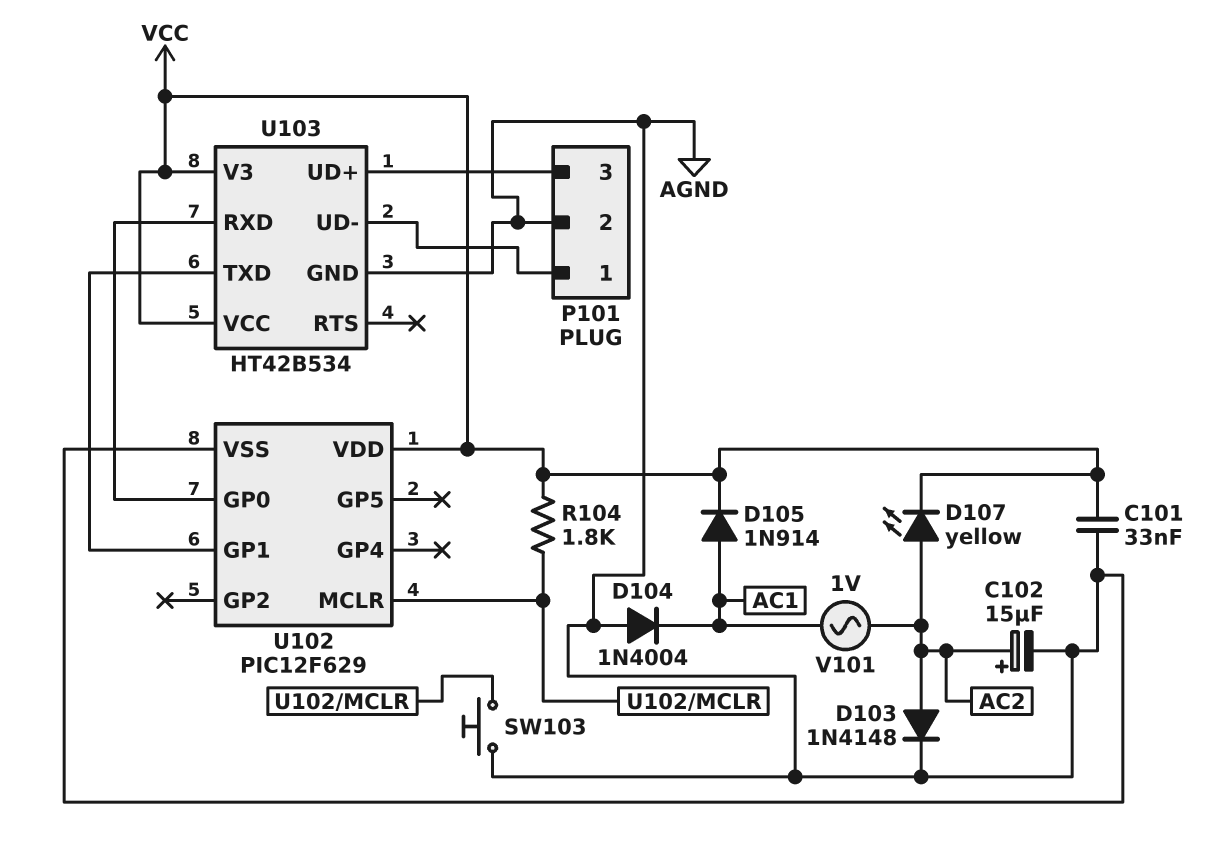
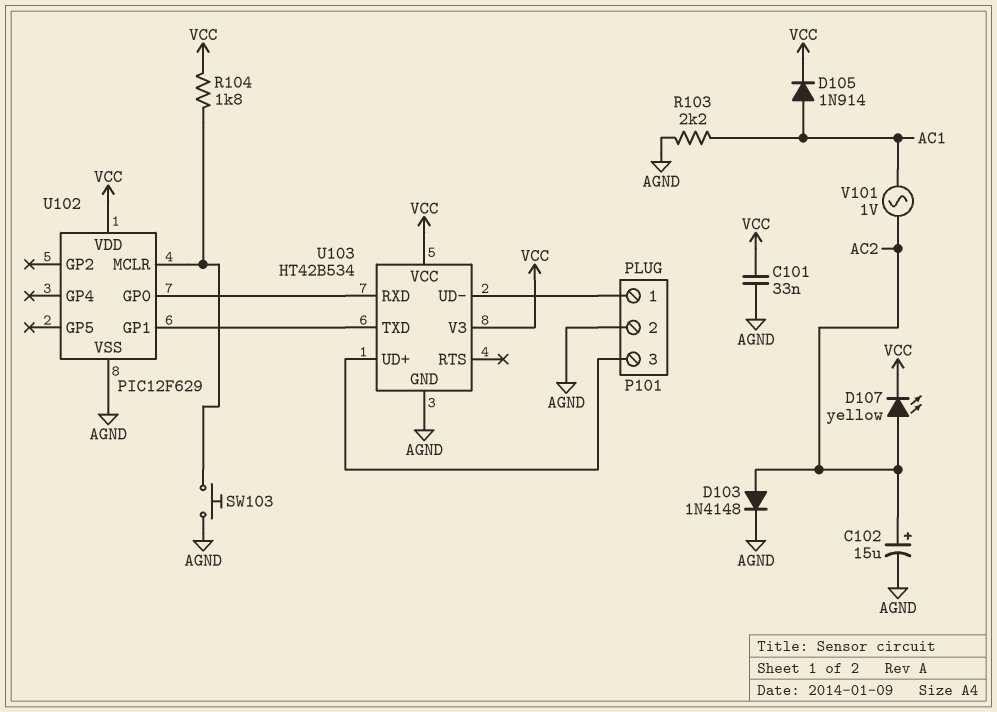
D104: diode 1N4004 (A AGND, K AC1) -> none
R103: none -> 2.2k (AC1, AGND)

